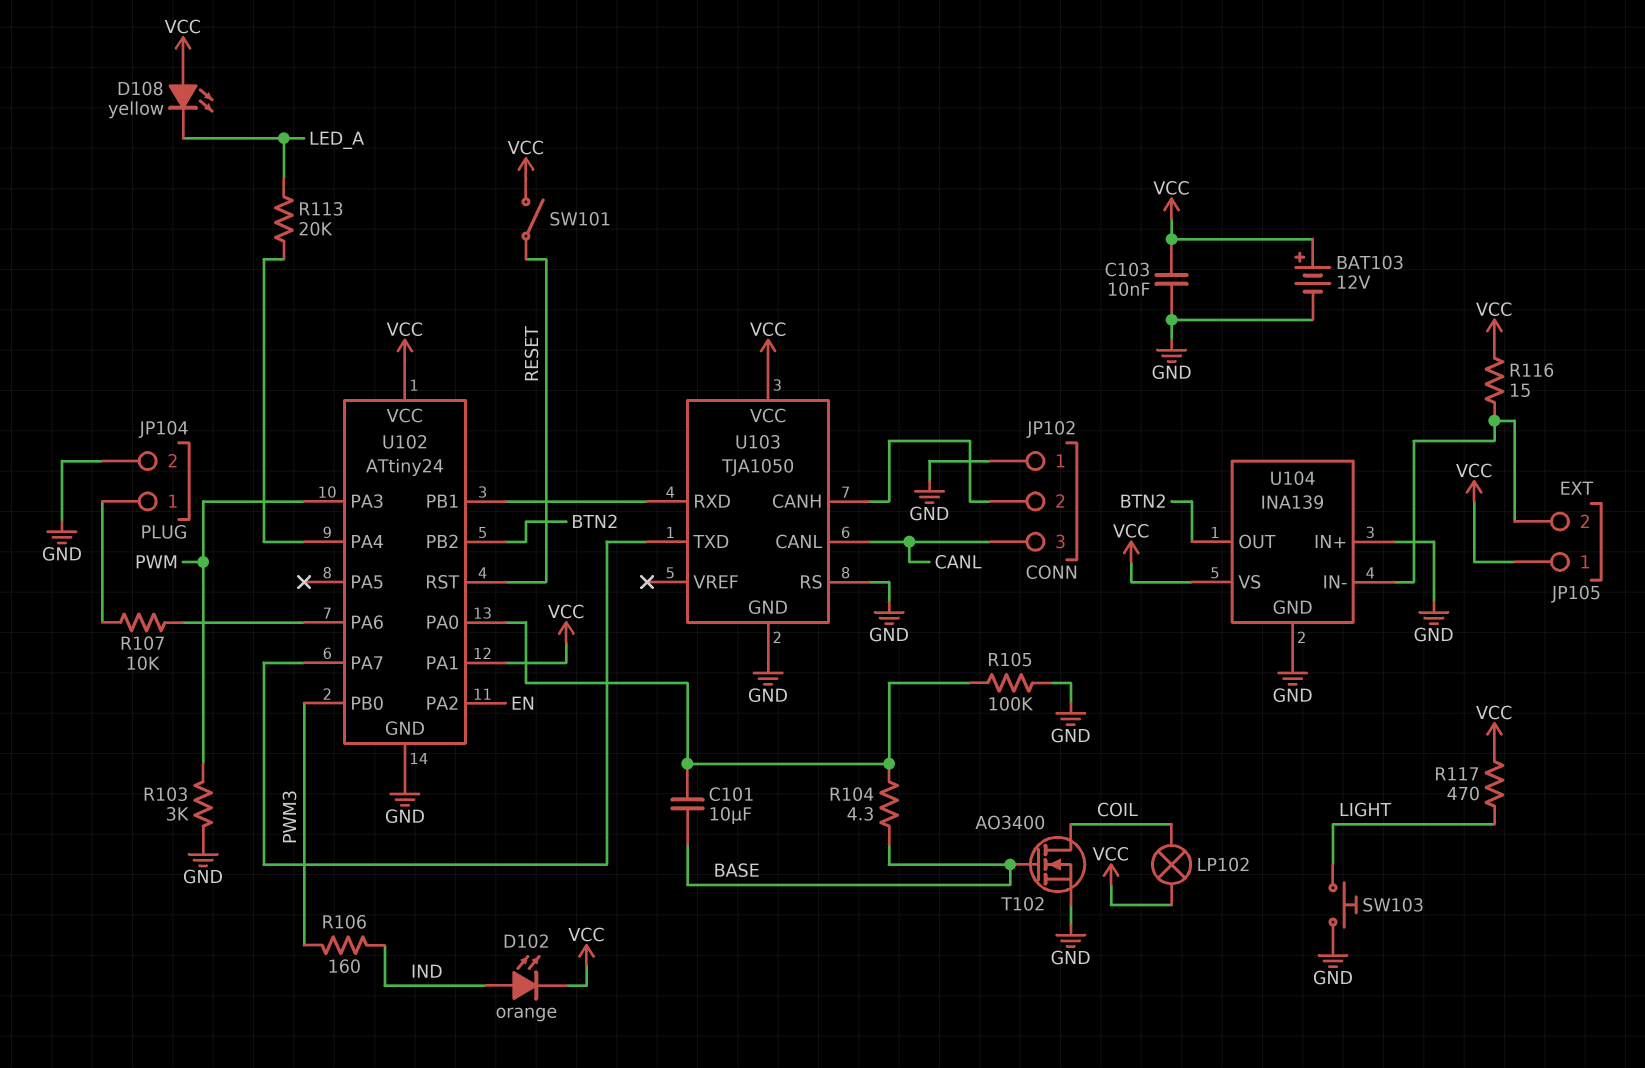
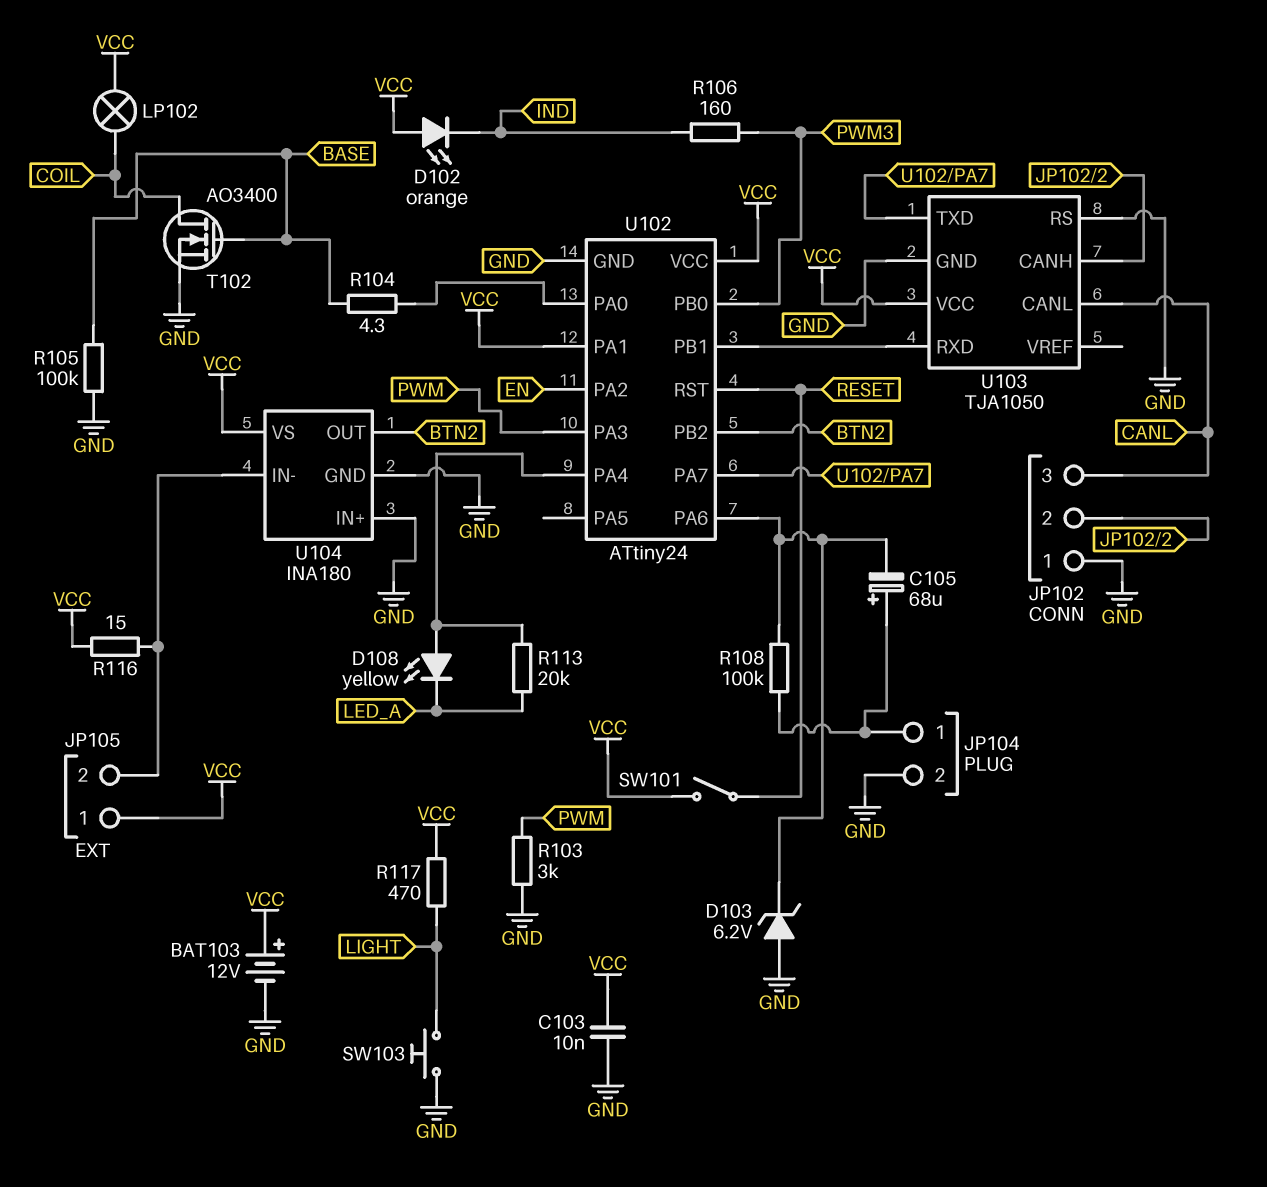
C101: 10uF (BASE, U102/PA0) -> none
C105: none -> 68uF (plus JP104/1, minus U102/PA6)
D102: LED orange (A IND, K VCC) -> LED orange (A VCC, K IND)
D103: none -> zener 6.2V (A GND, K U102/PA6)
D108: LED yellow (A VCC, K LED_A) -> LED yellow (A U102/PA4, K LED_A)
R105: 100k (GND, U102/PA0) -> 100k (BASE, GND)
R107: 10k (JP104/1, U102/PA6) -> none
R108: none -> 100k (JP104/1, U102/PA6)
U104: INA139 -> INA180

